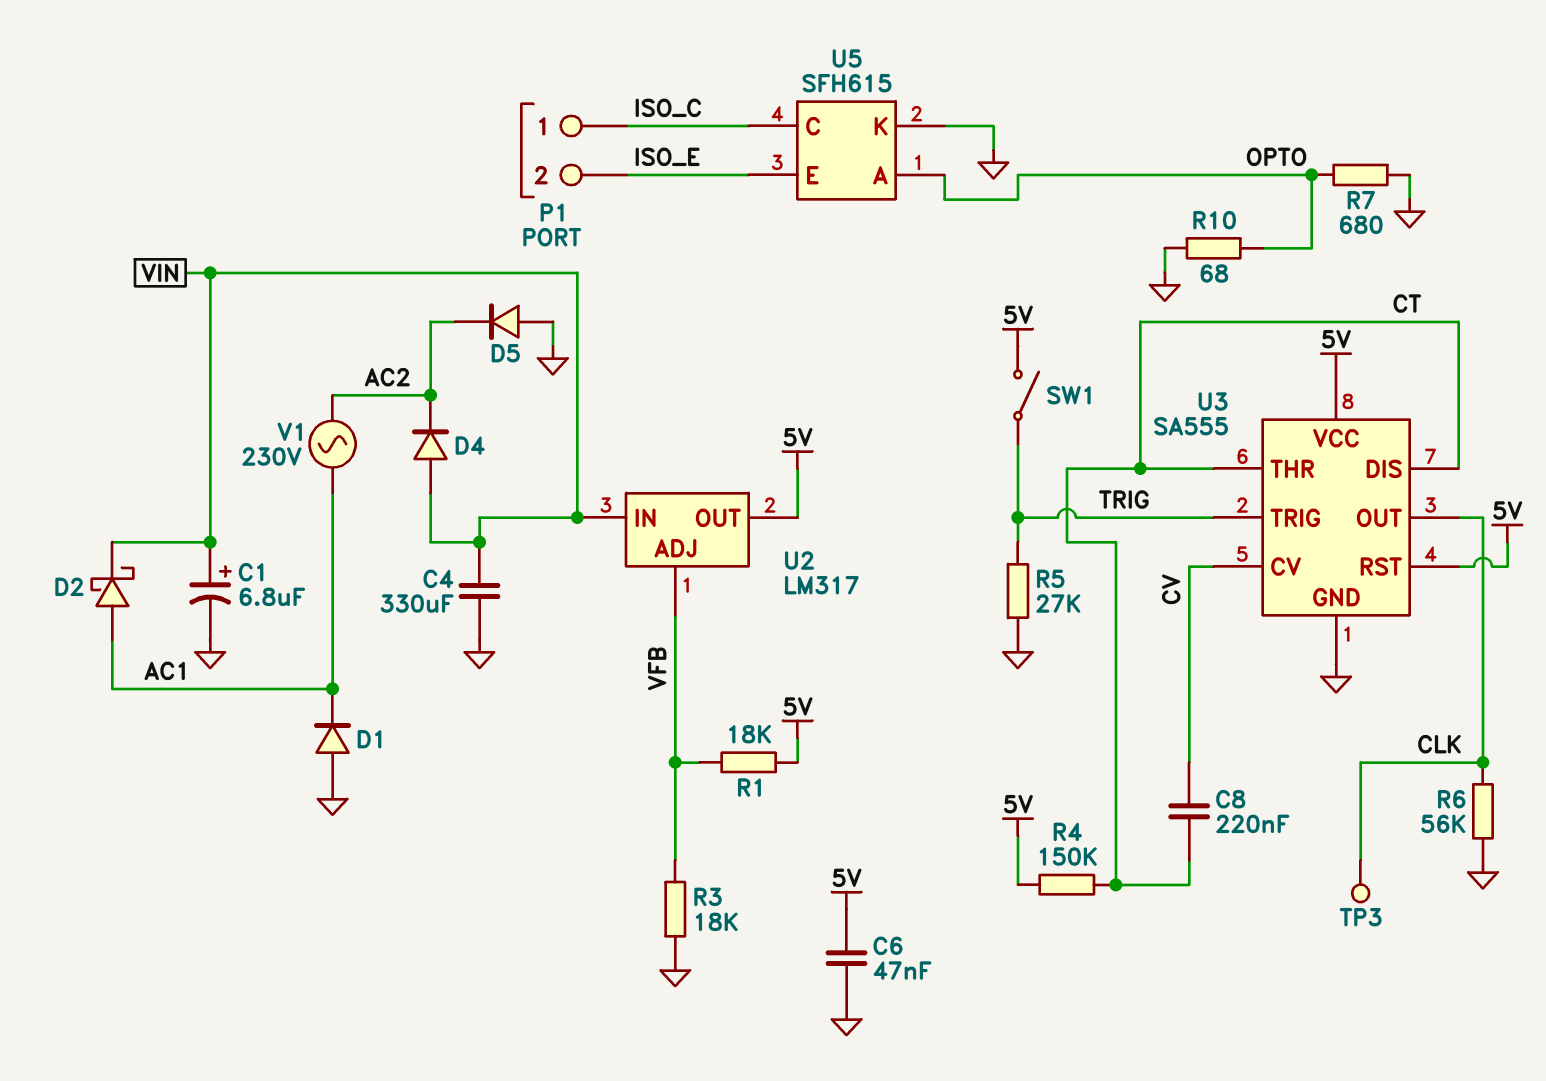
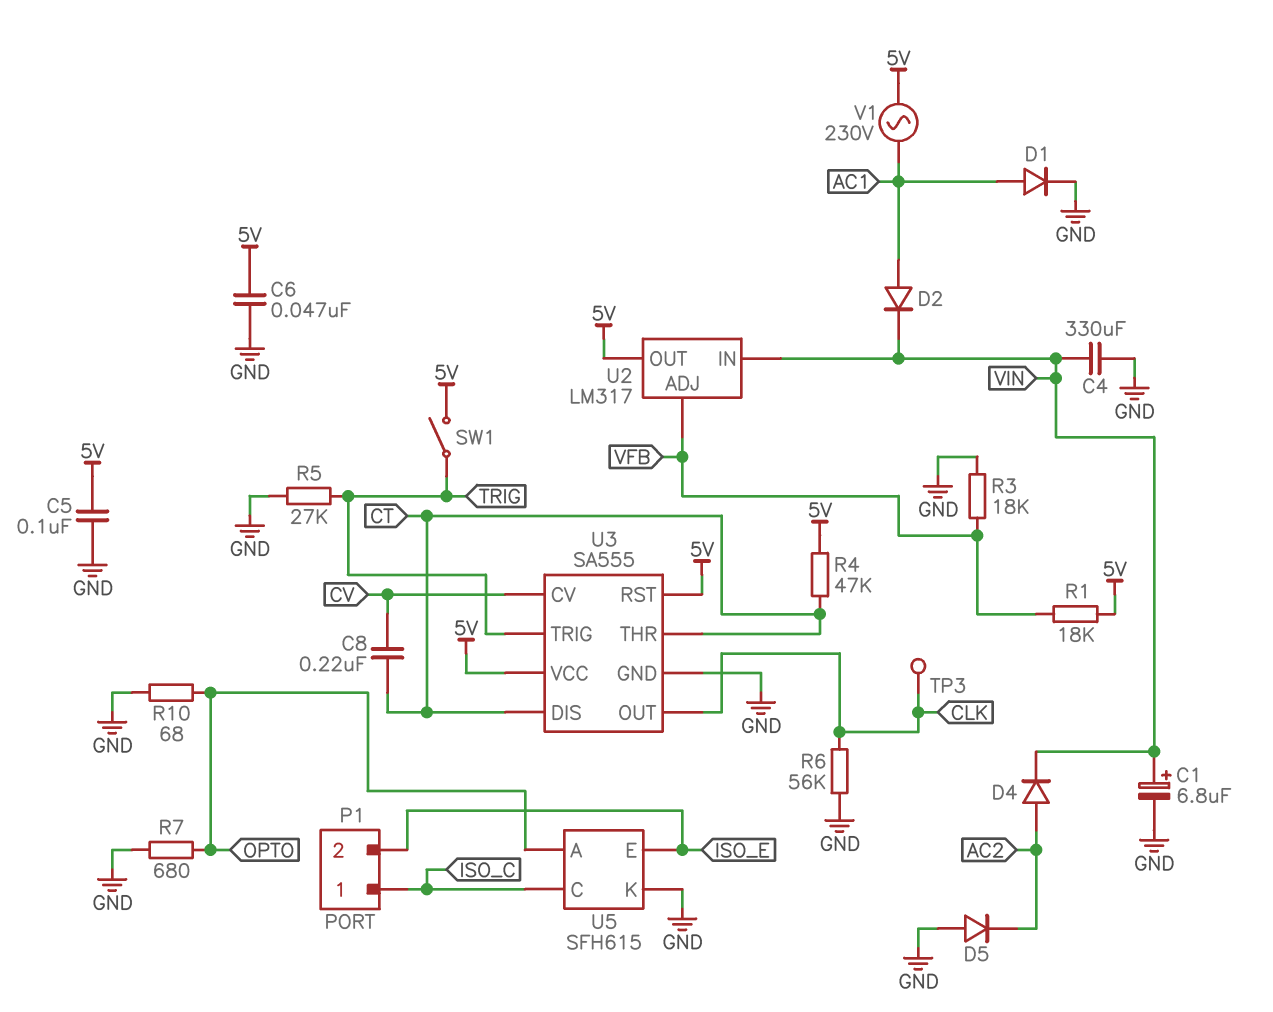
C5: none -> 100nF (5V, GND)
D1: diode (A GND, K AC1) -> diode (A AC1, K GND)
D2: schottky (A AC1, K VIN) -> diode (A AC1, K VIN)
D4: diode (A VIN, K AC2) -> diode (A AC2, K VIN)
R4: 150k (5V, CT) -> 47k (5V, CT)
V1: AC 230V (AC1, AC2) -> AC 230V (5V, AC1)

